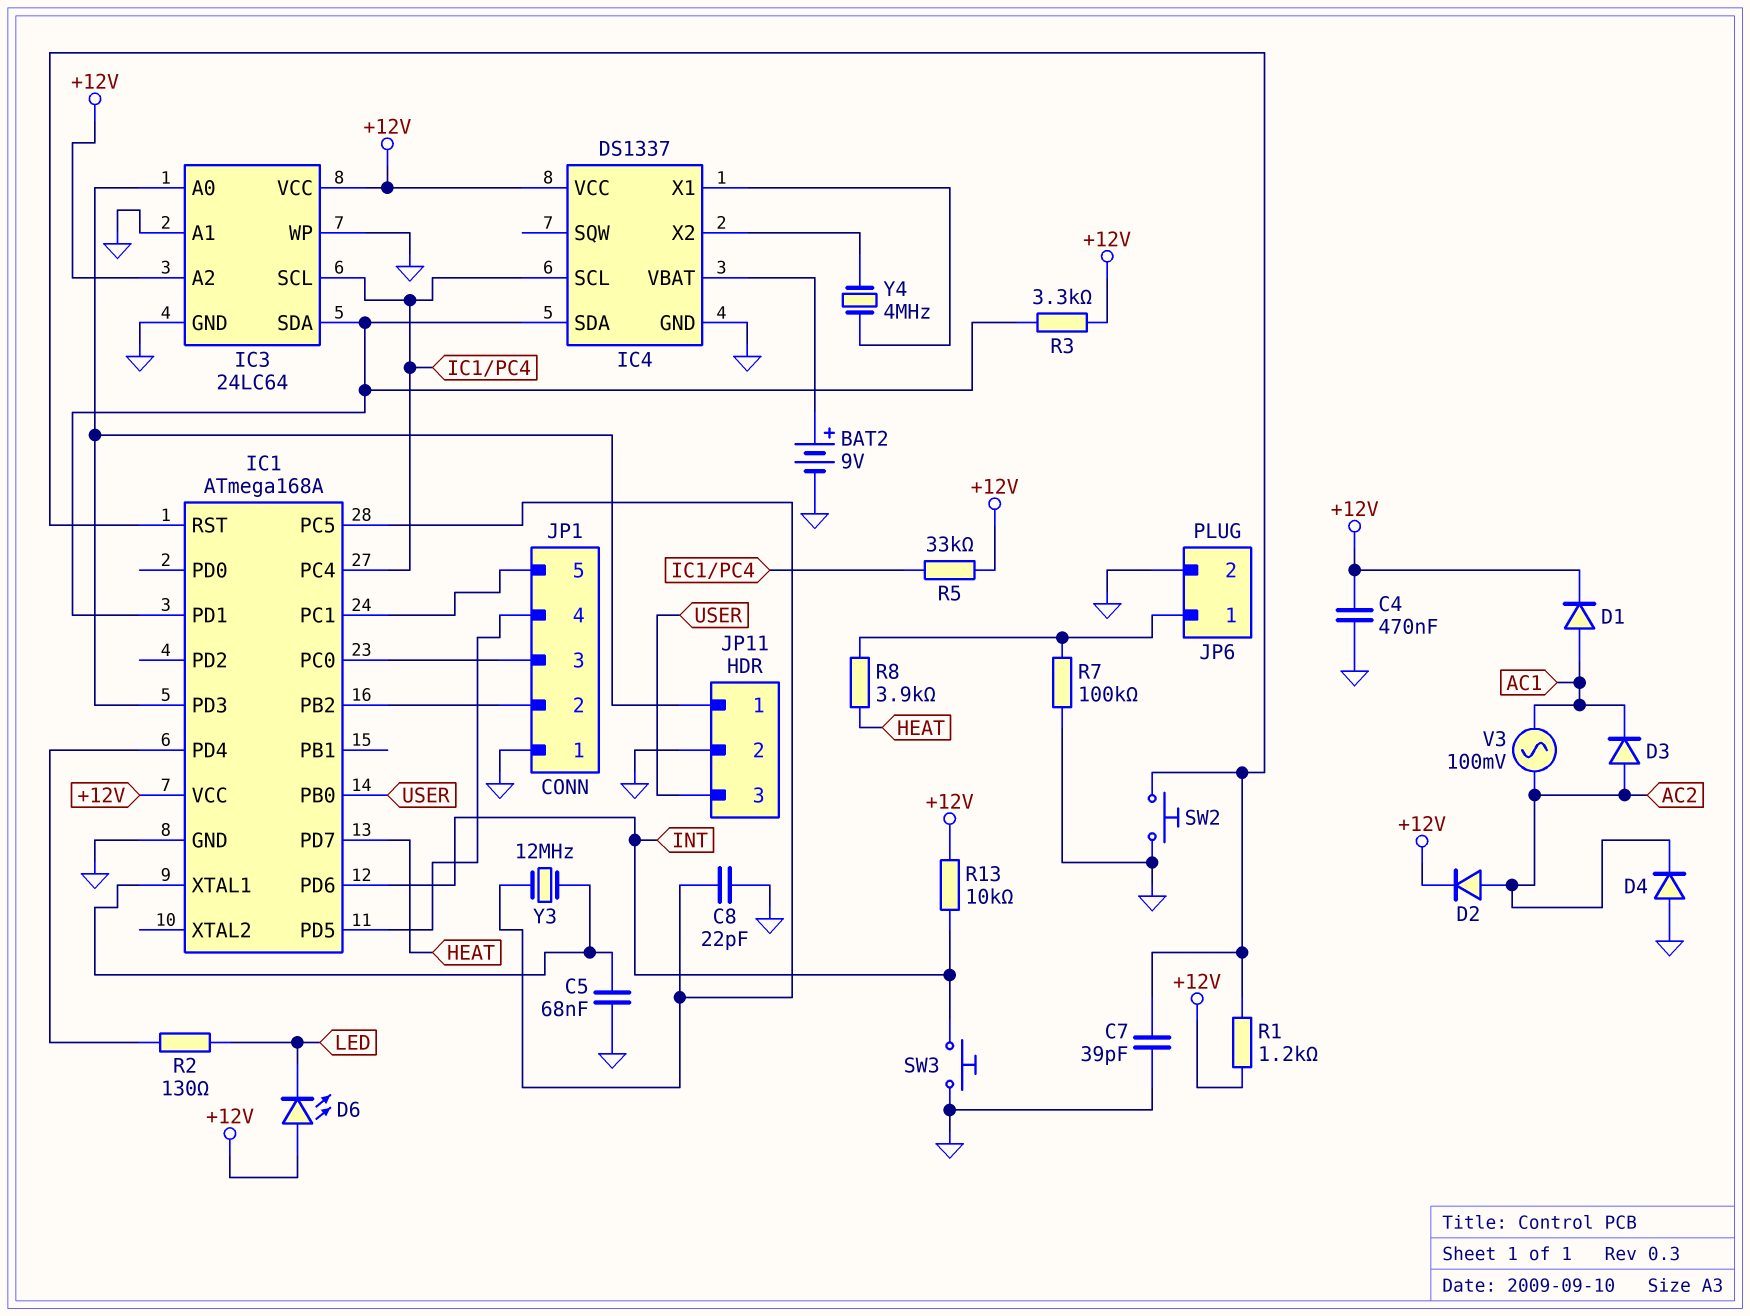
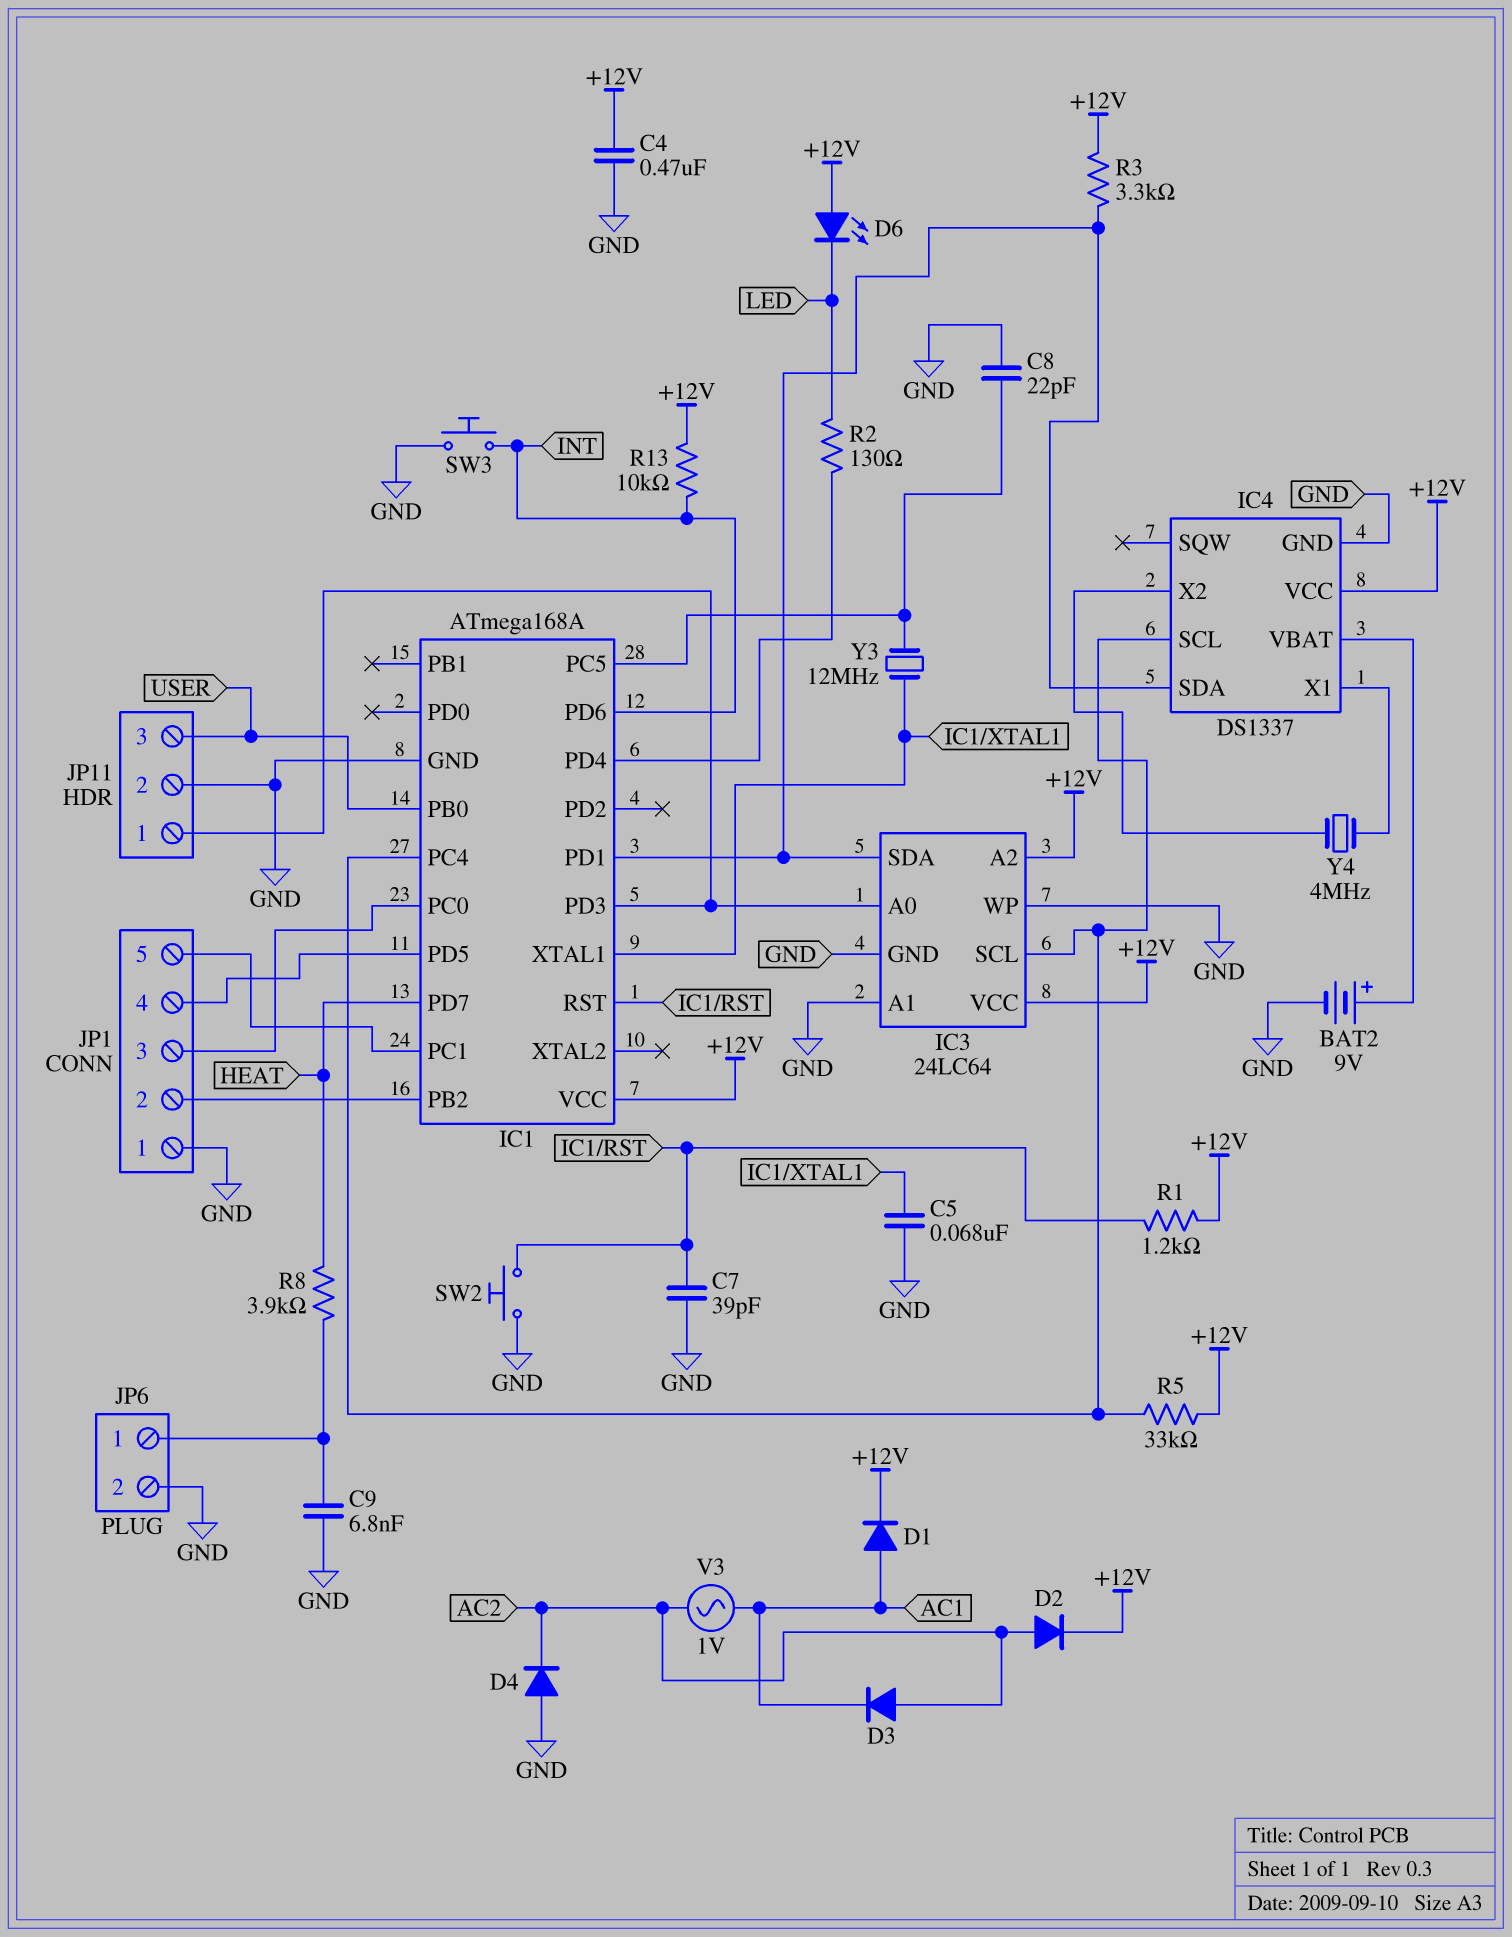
C9: none -> 6.8nF (GND, JP6/1)
R7: 100k (GND, JP6/1) -> none
V3: AC 100mV (AC1, AC2) -> AC 1V (AC1, AC2)

